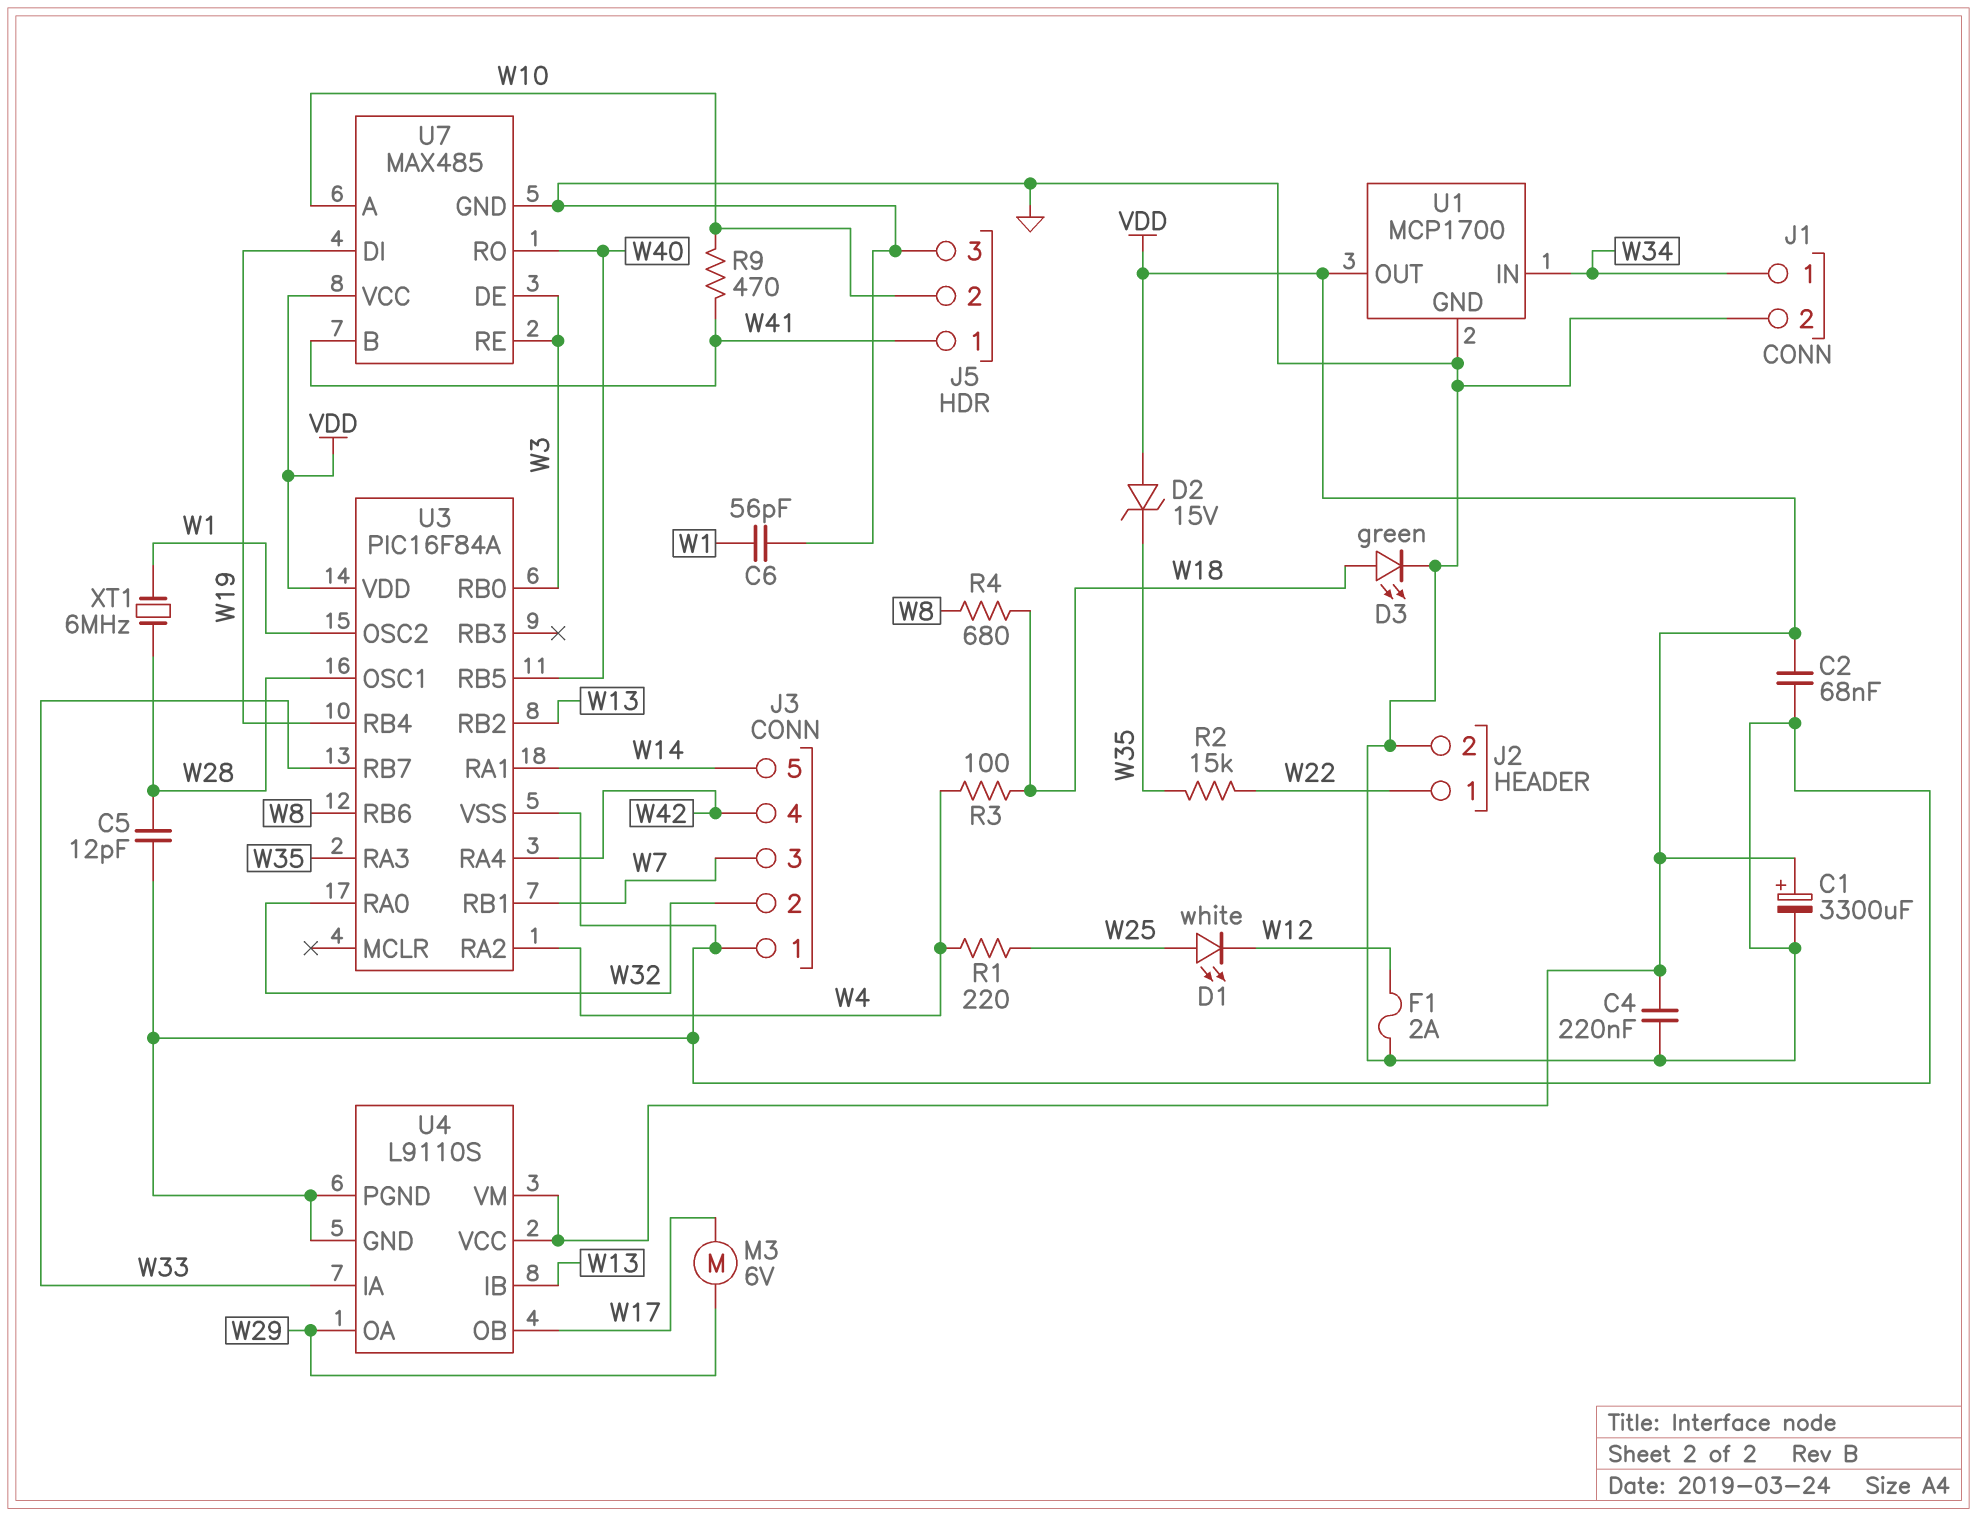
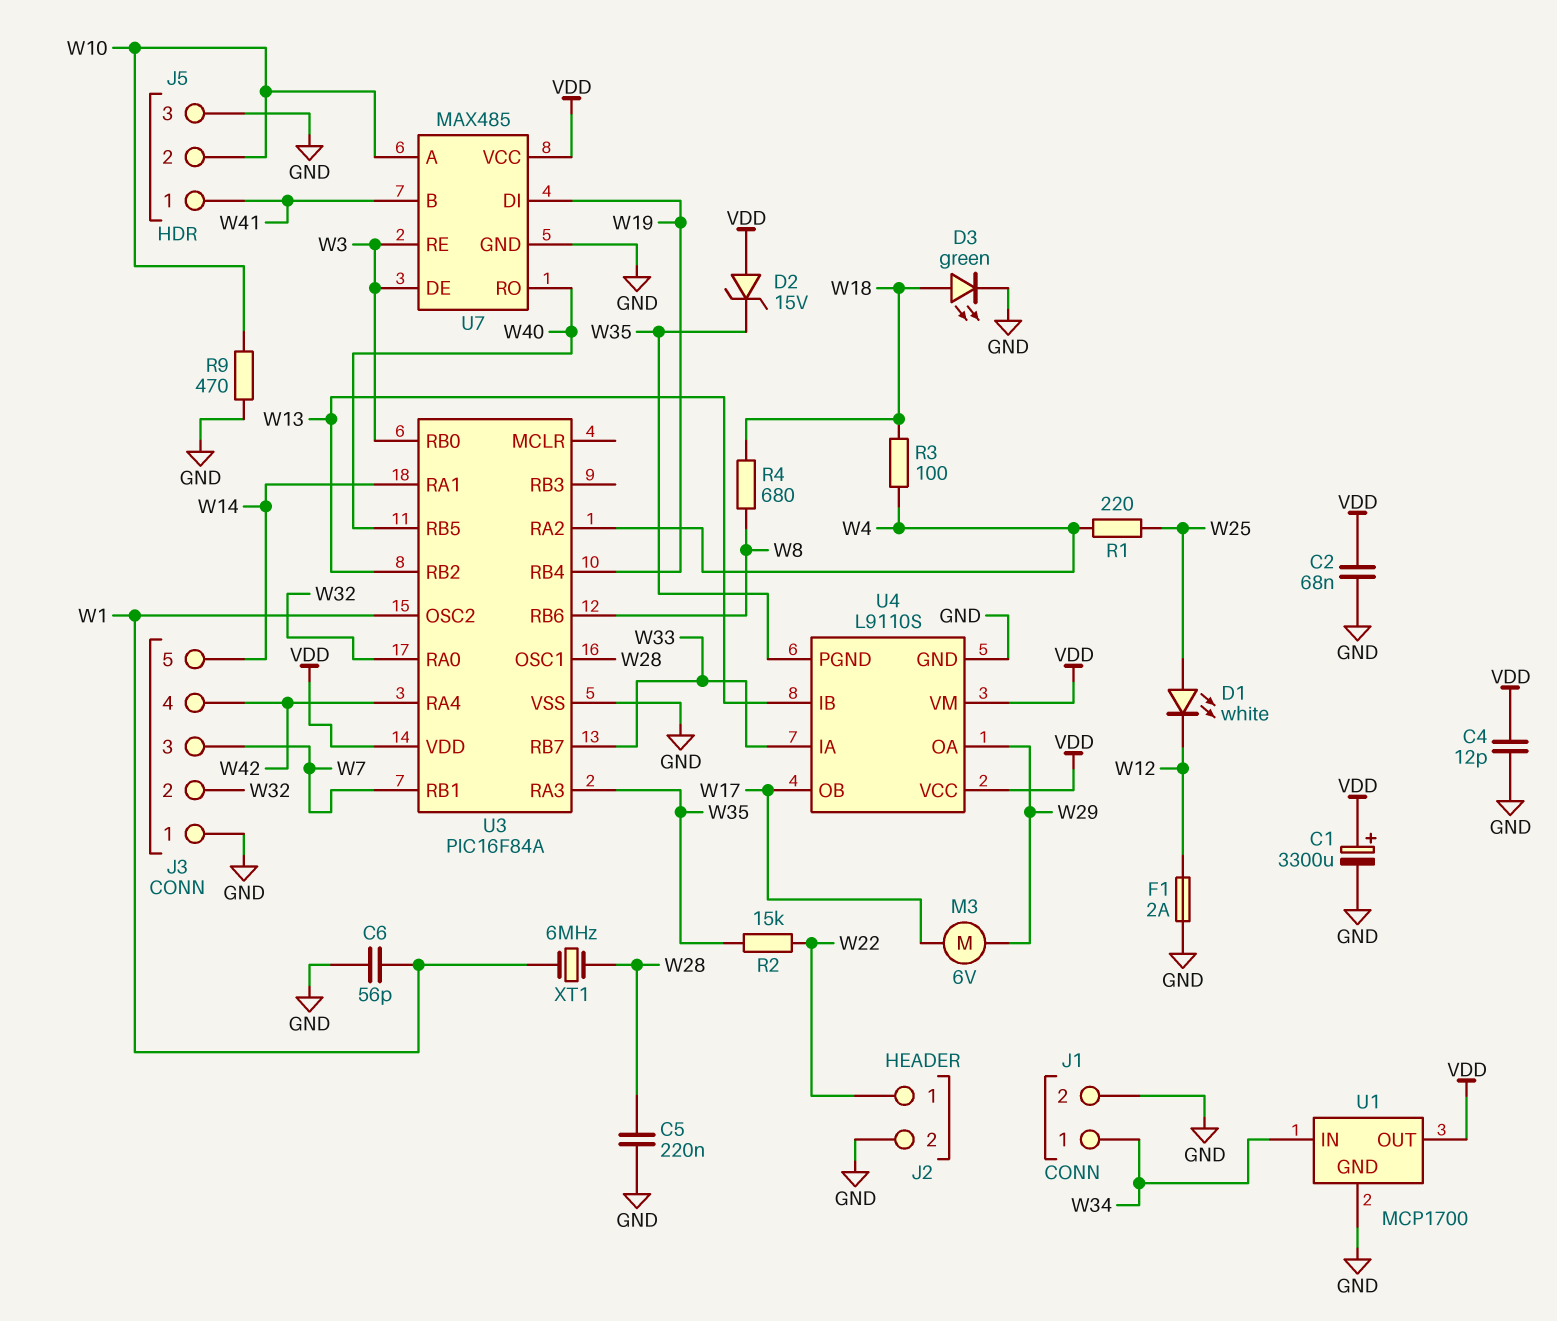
C4: 220nF (GND, VDD) -> 12pF (GND, VDD)
C5: 12pF (GND, W28) -> 220nF (GND, W28)
R9: 470 (W10, W41) -> 470 (GND, W10)
U4 pin PGND: GND -> W35

